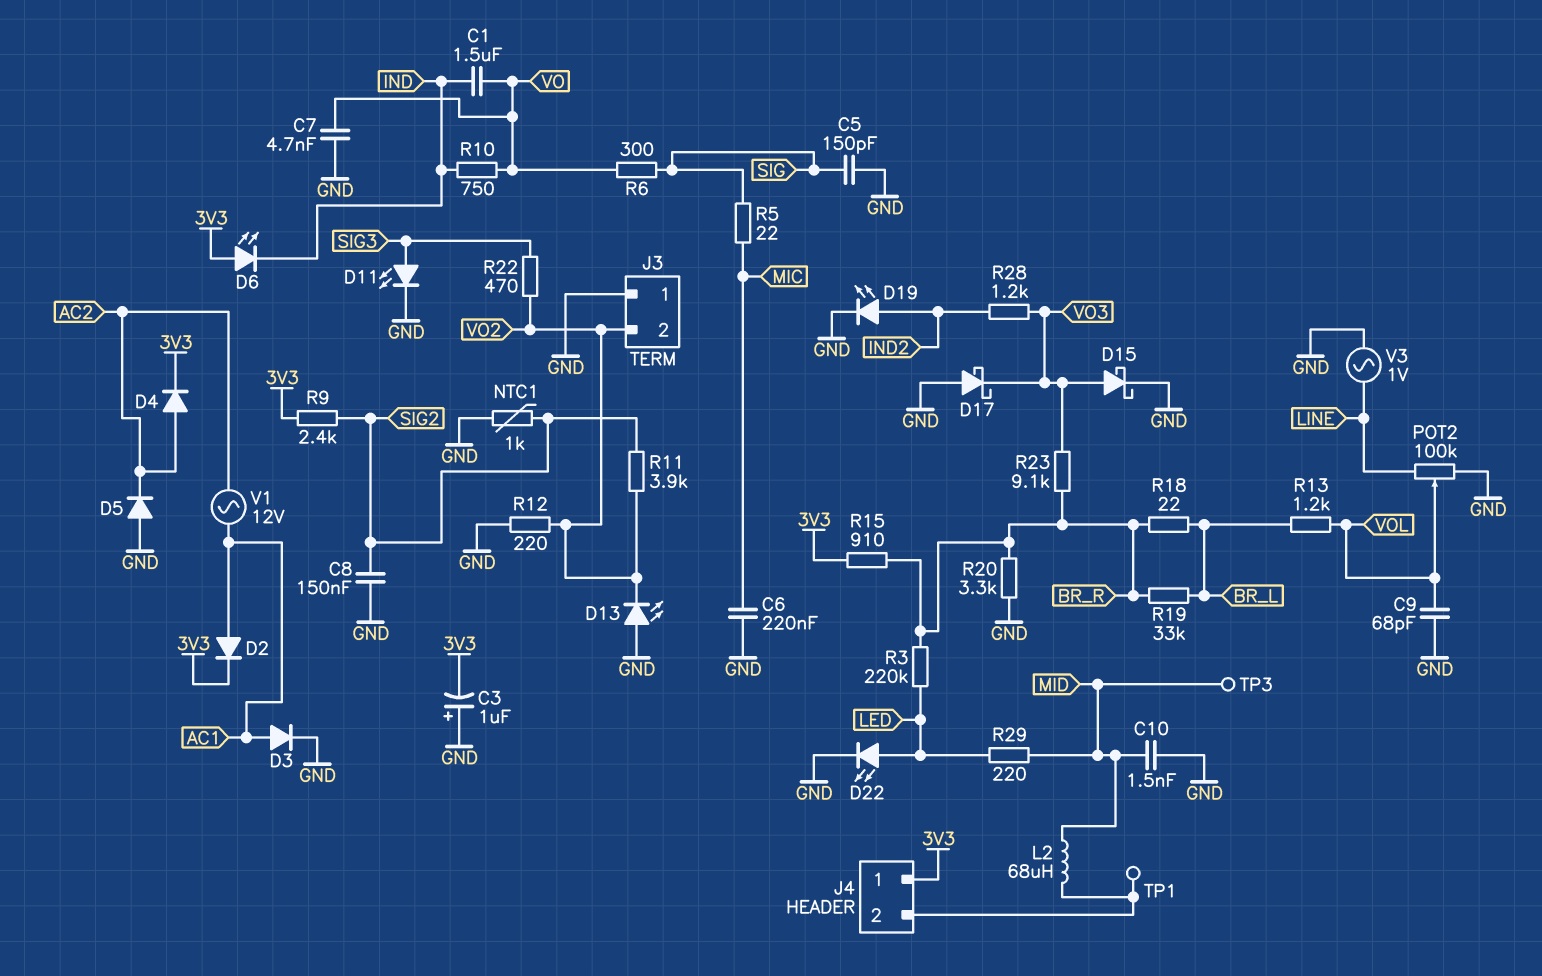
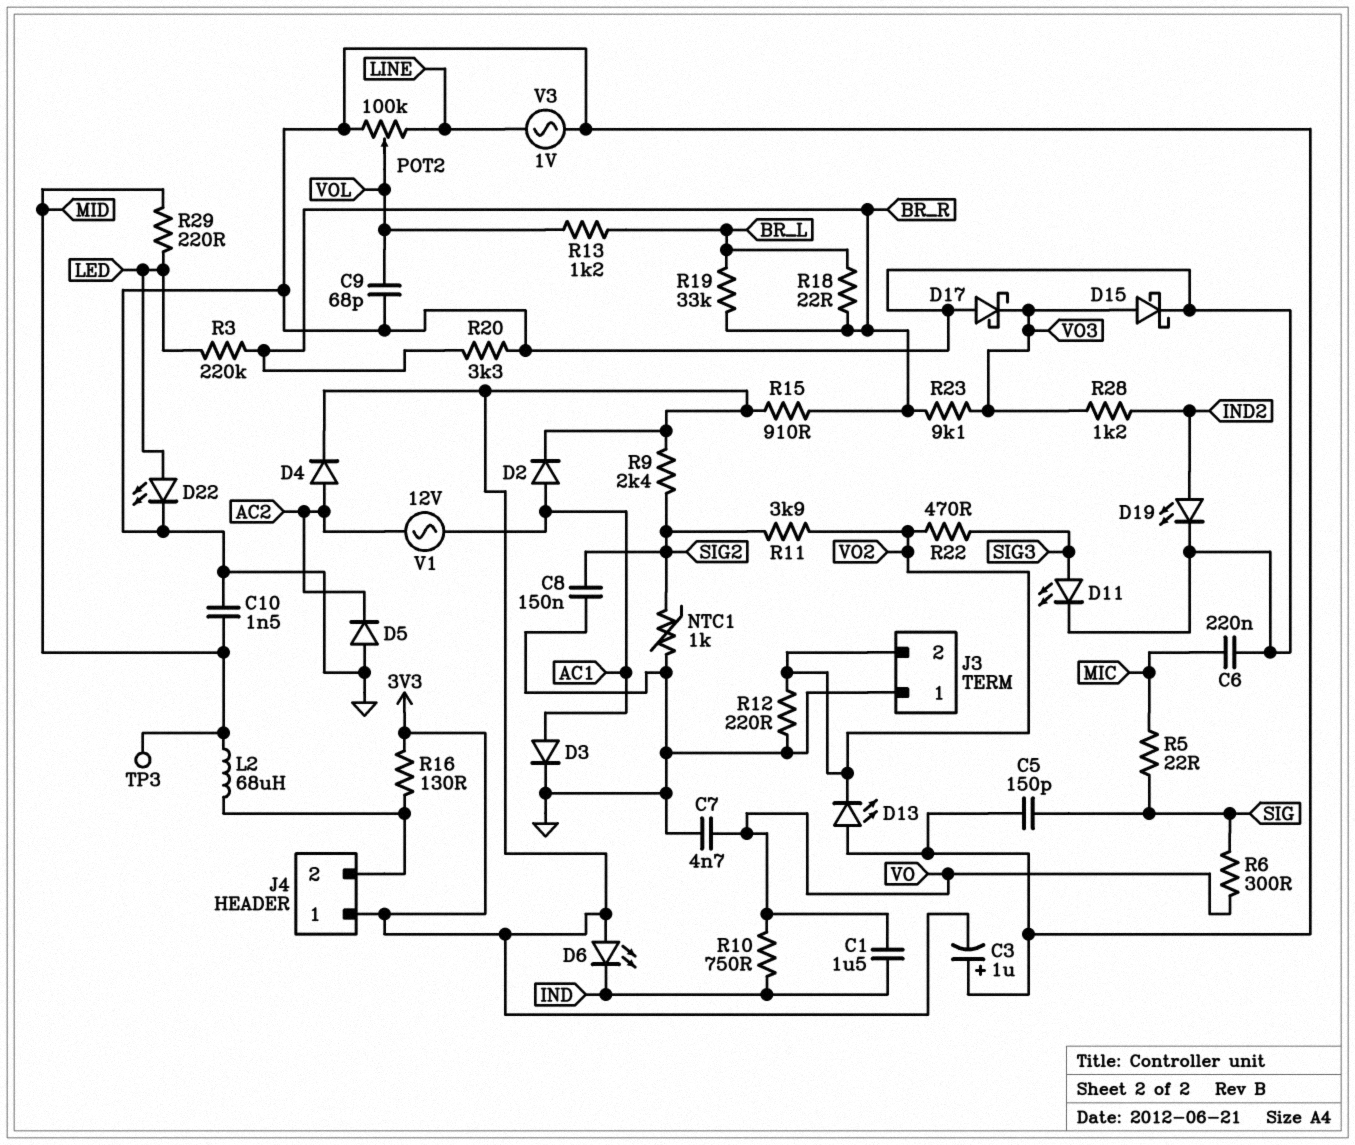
R16: none -> 130 (3V3, J4/2)
TP1: test point (J4/2) -> none

